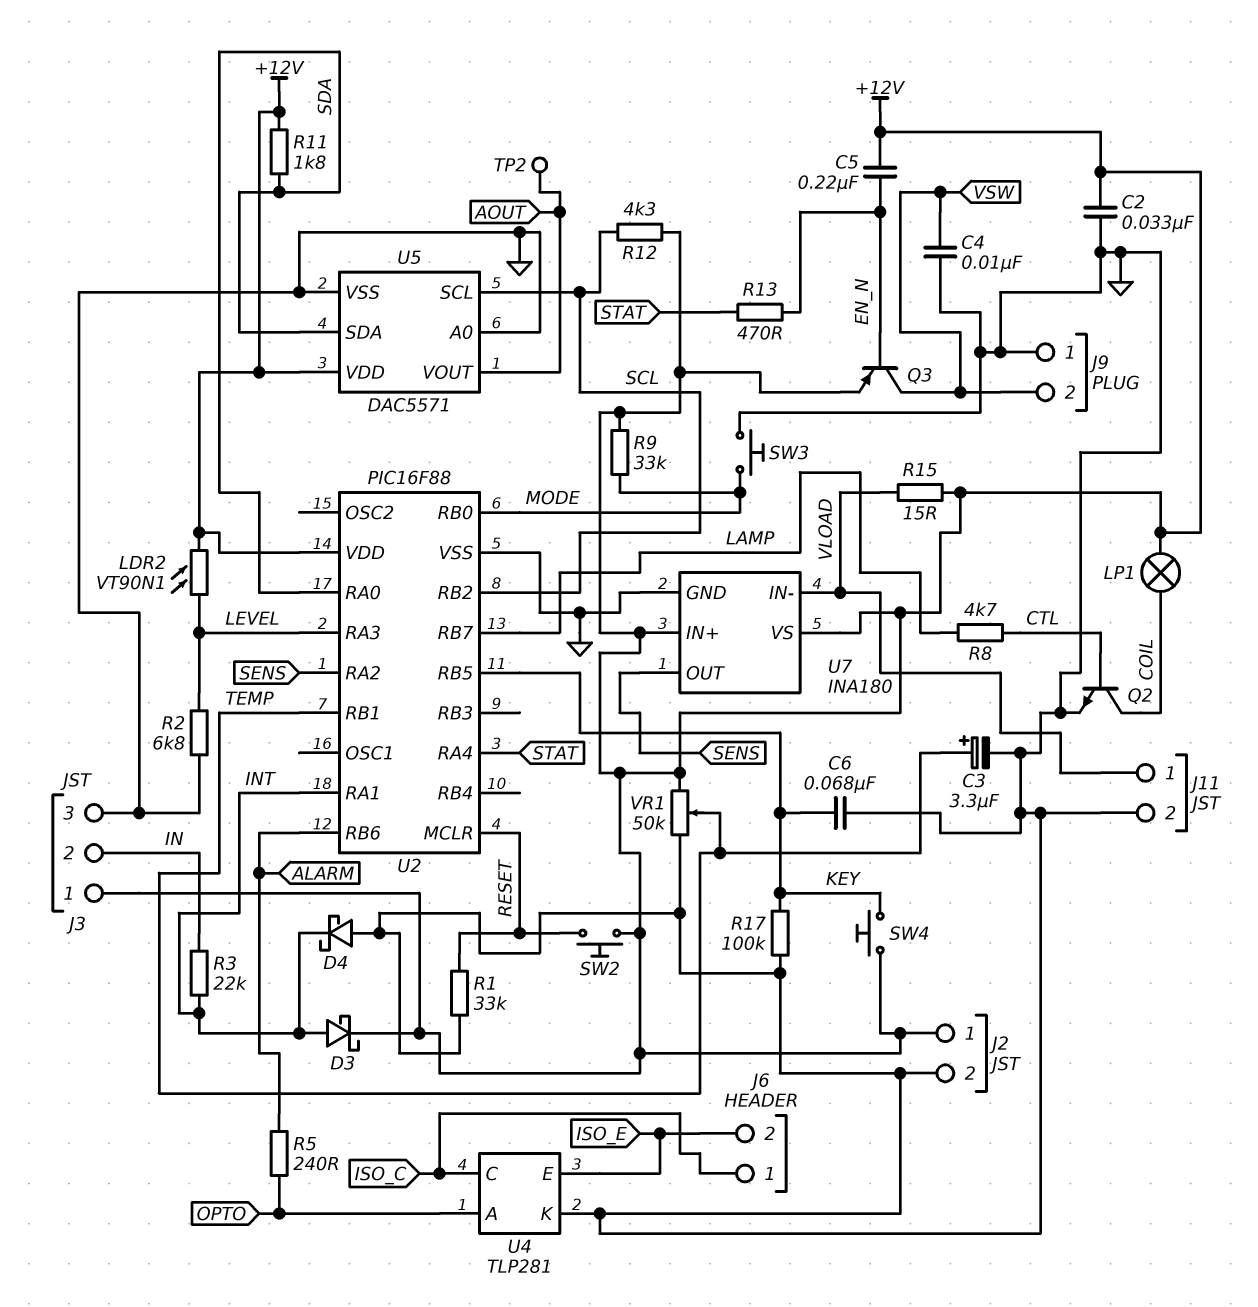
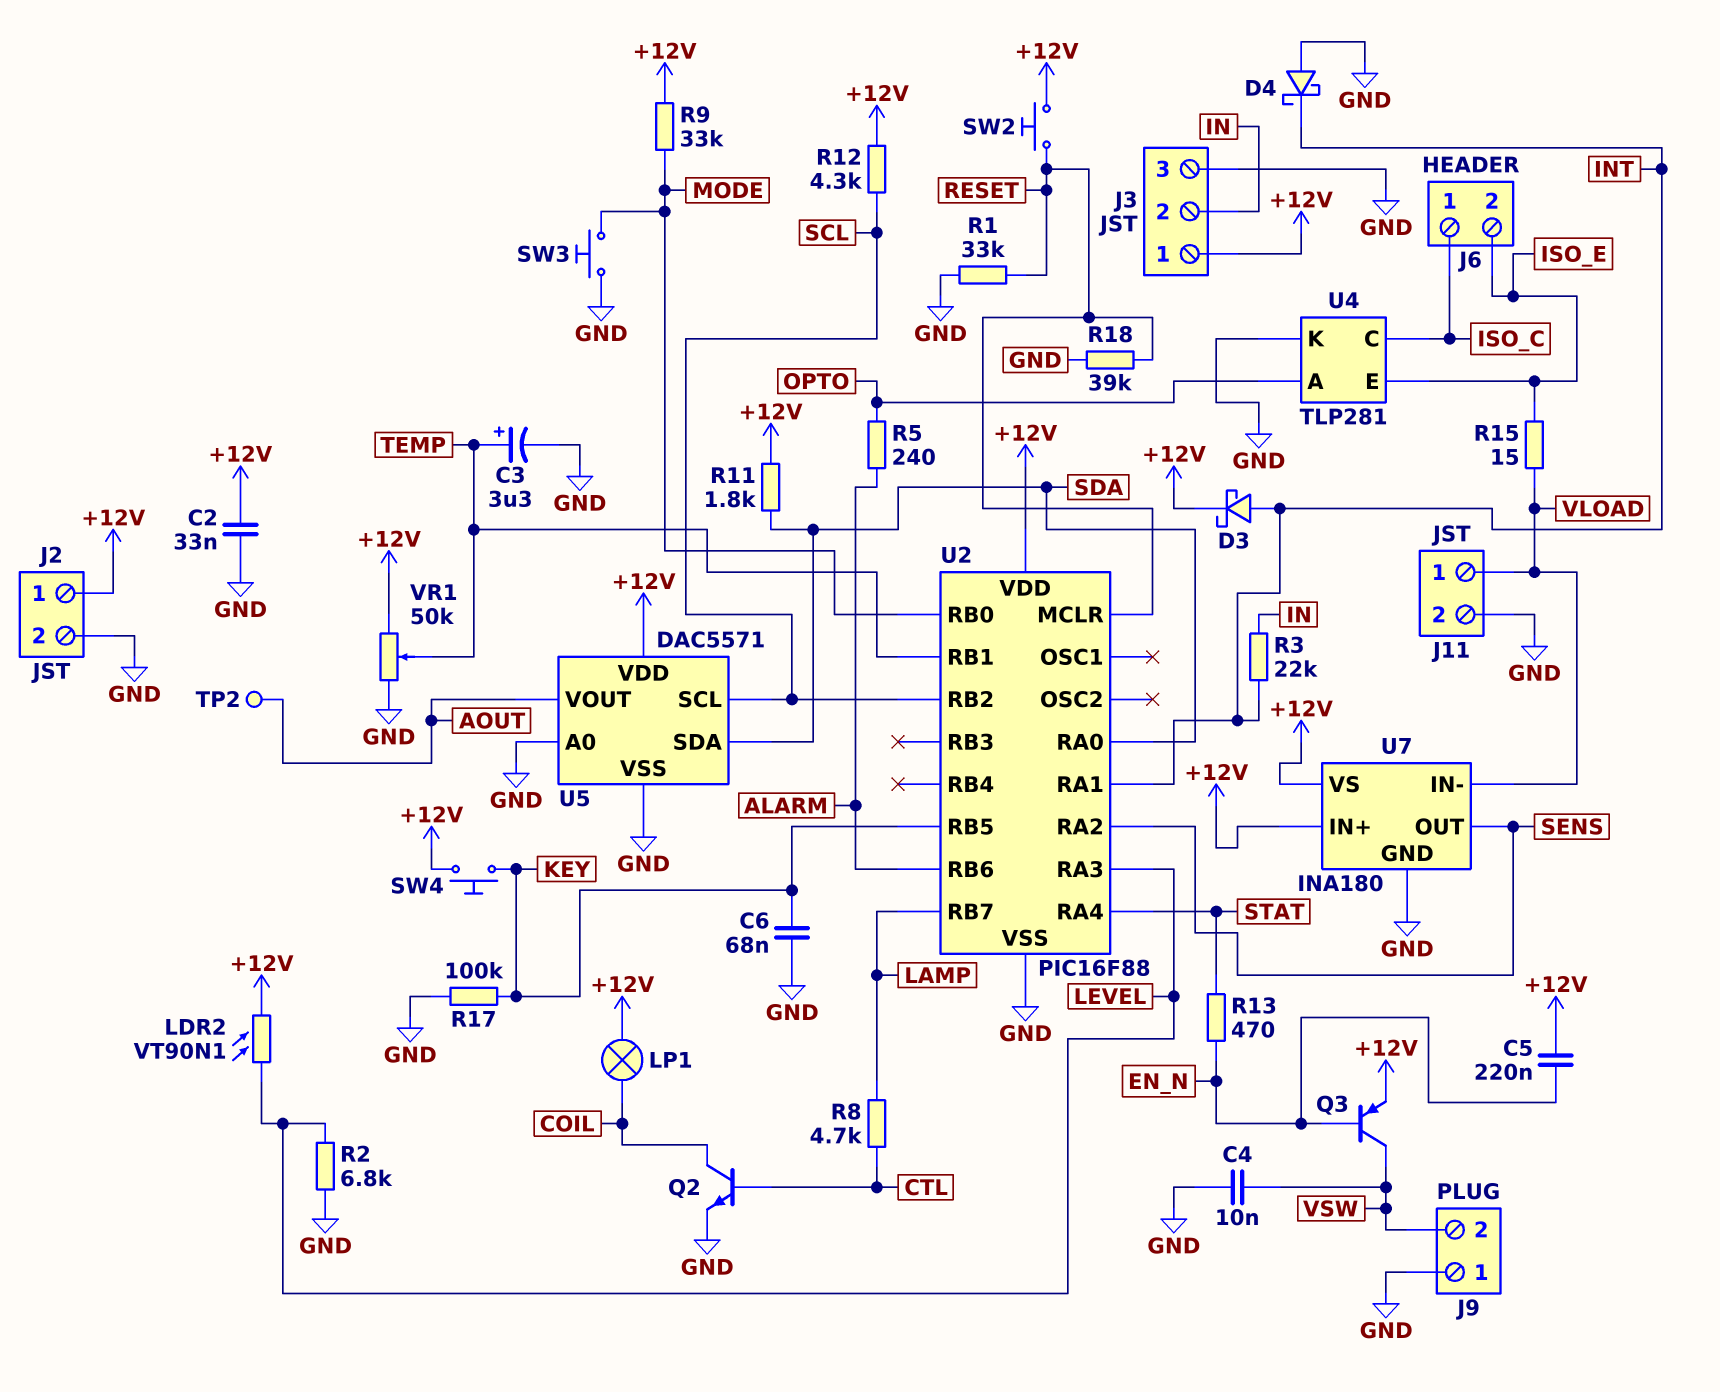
R15: 15 (+12V, VLOAD) -> 15 (ISO_E, VLOAD)
R18: none -> 39k (GND, RESET)

